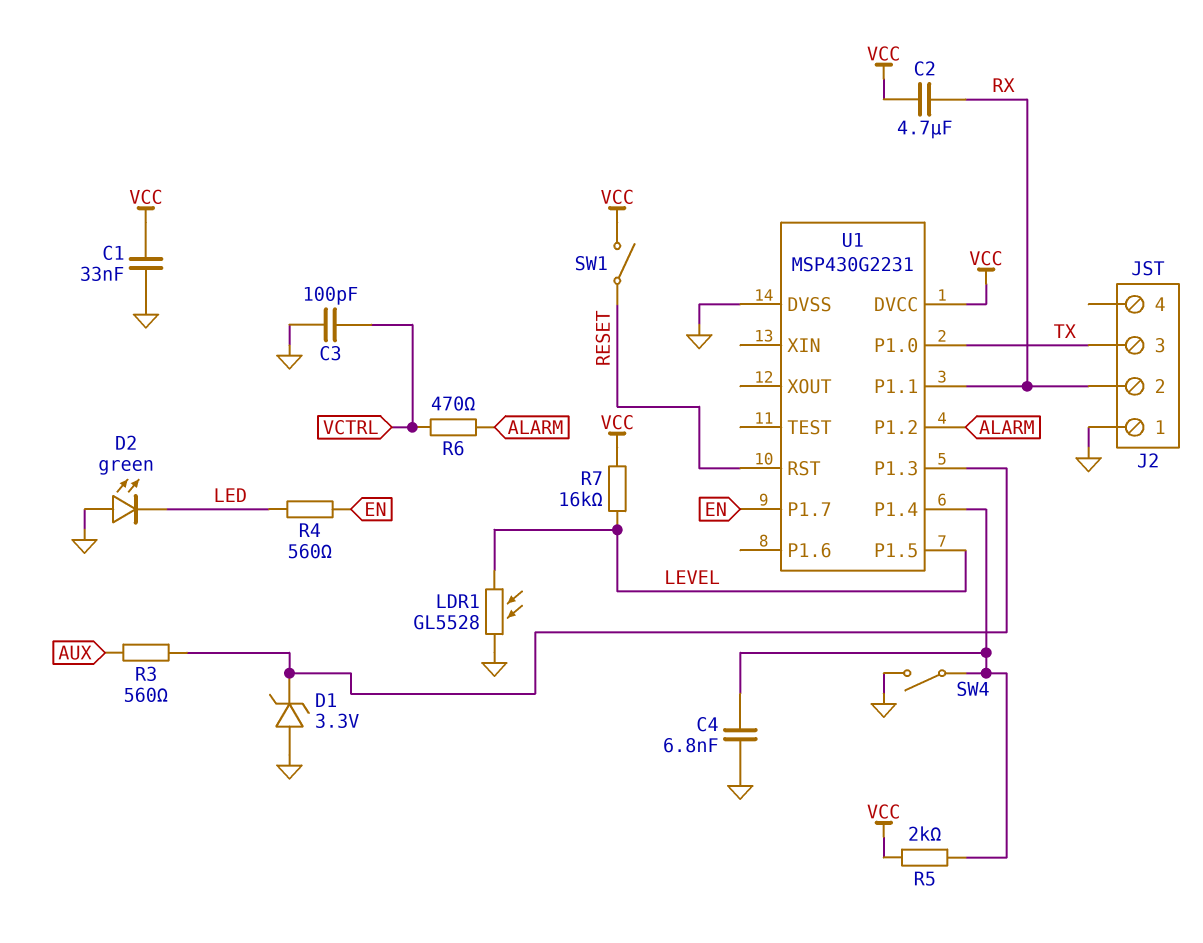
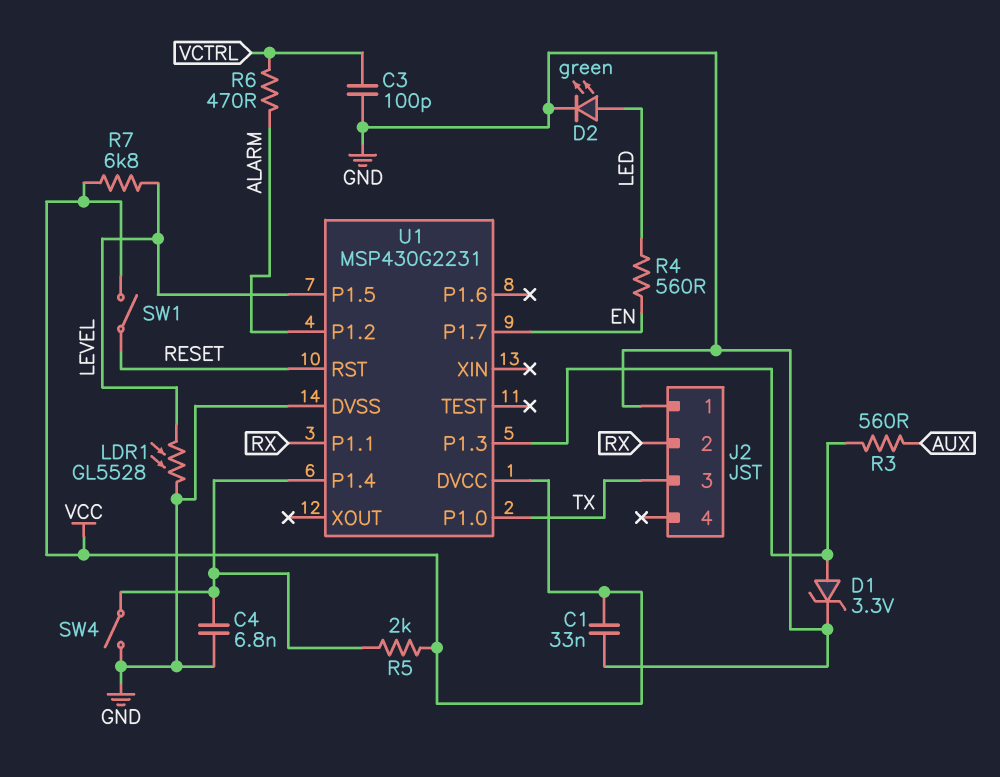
C2: 4.7uF (RX, VCC) -> none
D1: zener 3.3V (A GND, K U1/P1.3) -> zener 3.3V (A U1/P1.3, K GND)
D2: LED green (A GND, K LED) -> LED green (A LED, K GND)
R7: 16k (LEVEL, VCC) -> 6.8k (LEVEL, VCC)

